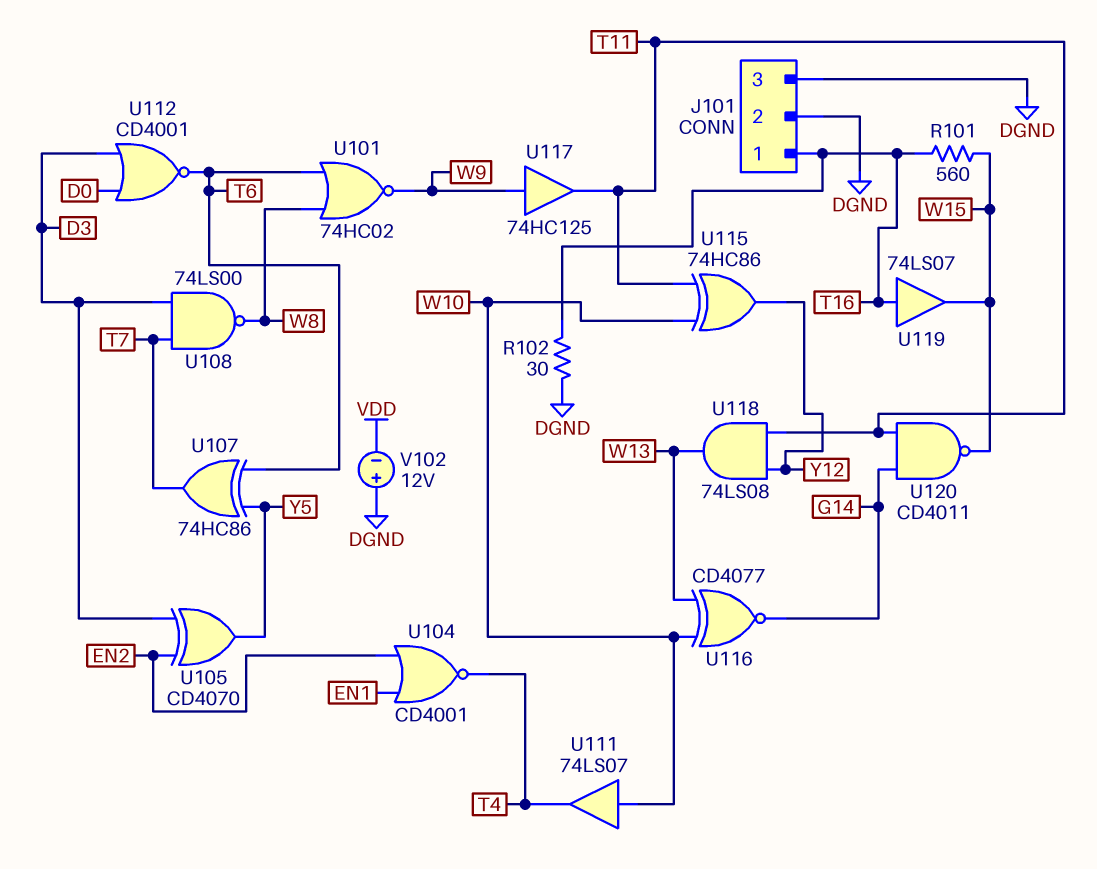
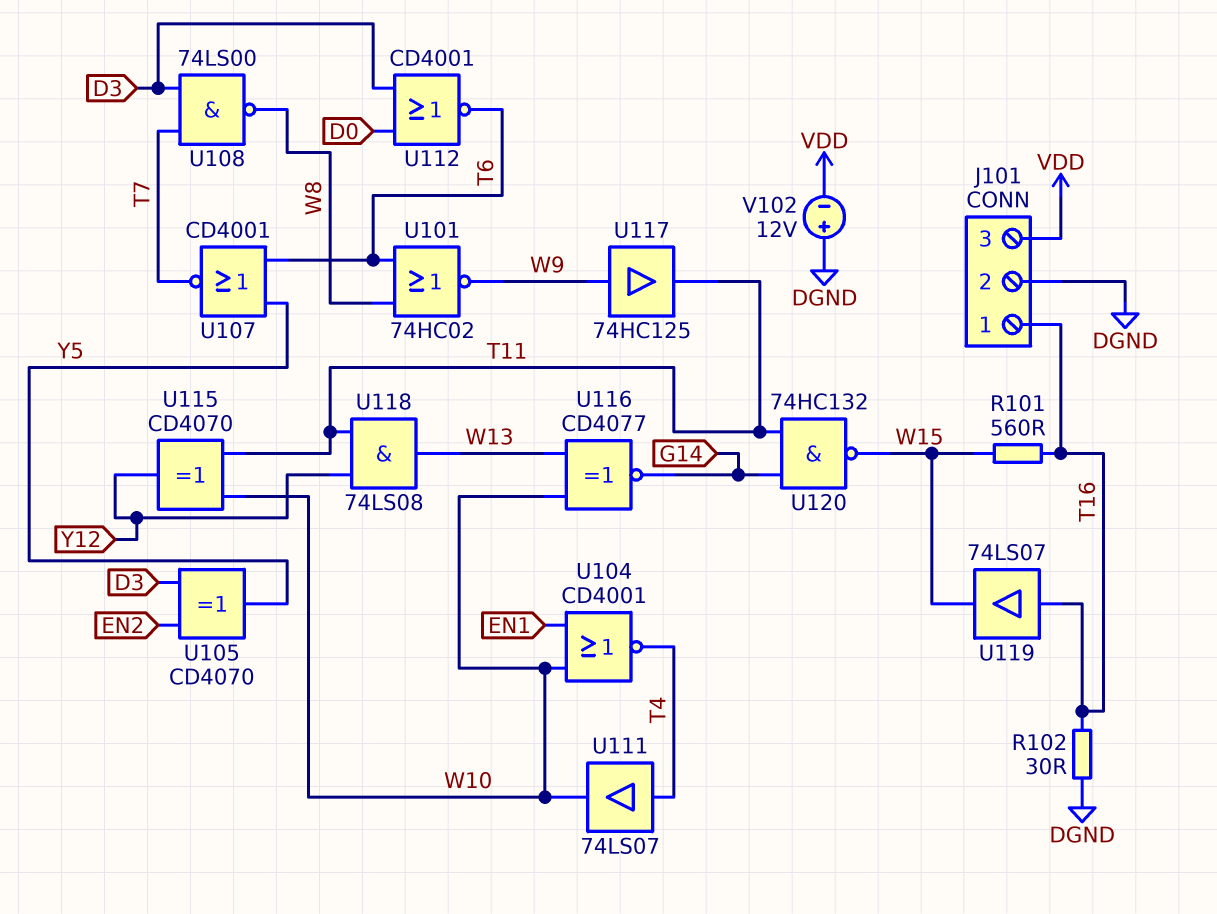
J101 pin 3: DGND -> VDD
U104: NOR CD4001 (in EN1, in EN2, out T4) -> NOR CD4001 (in EN1, in W10, out T4)
U107: XOR 74HC86 (in T6, in Y5, out T7) -> NOR CD4001 (in T6, in Y5, out T7)
U111: buffer 74LS07 (in W10, out T4) -> buffer 74LS07 (in T4, out W10)
U115: XOR 74HC86 (in T11, in W10, out Y12) -> XOR CD4070 (in T11, in W10, out Y12)
U120: NAND CD4011 (in G14, in T11, out W15) -> NAND 74HC132 (in G14, in T11, out W15)

